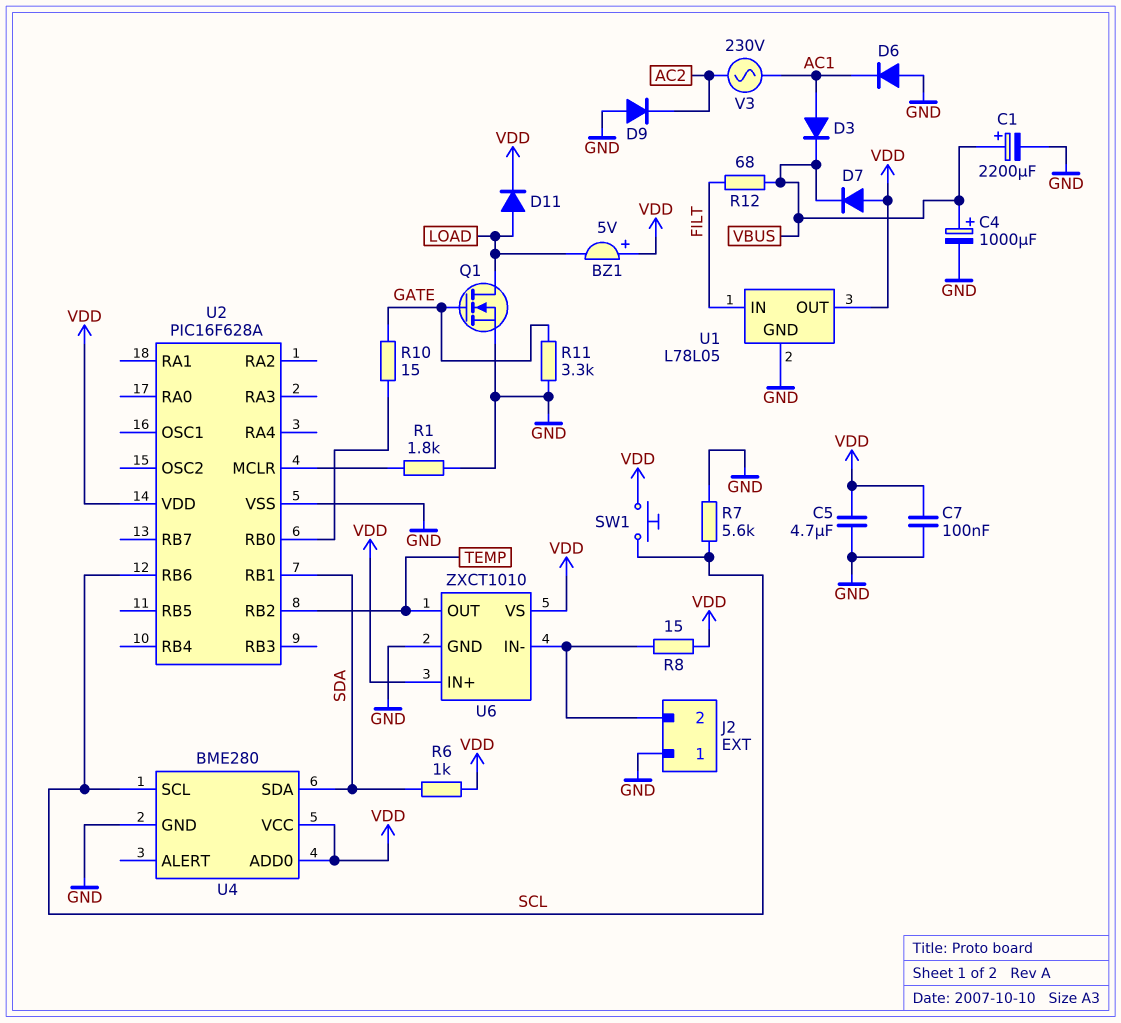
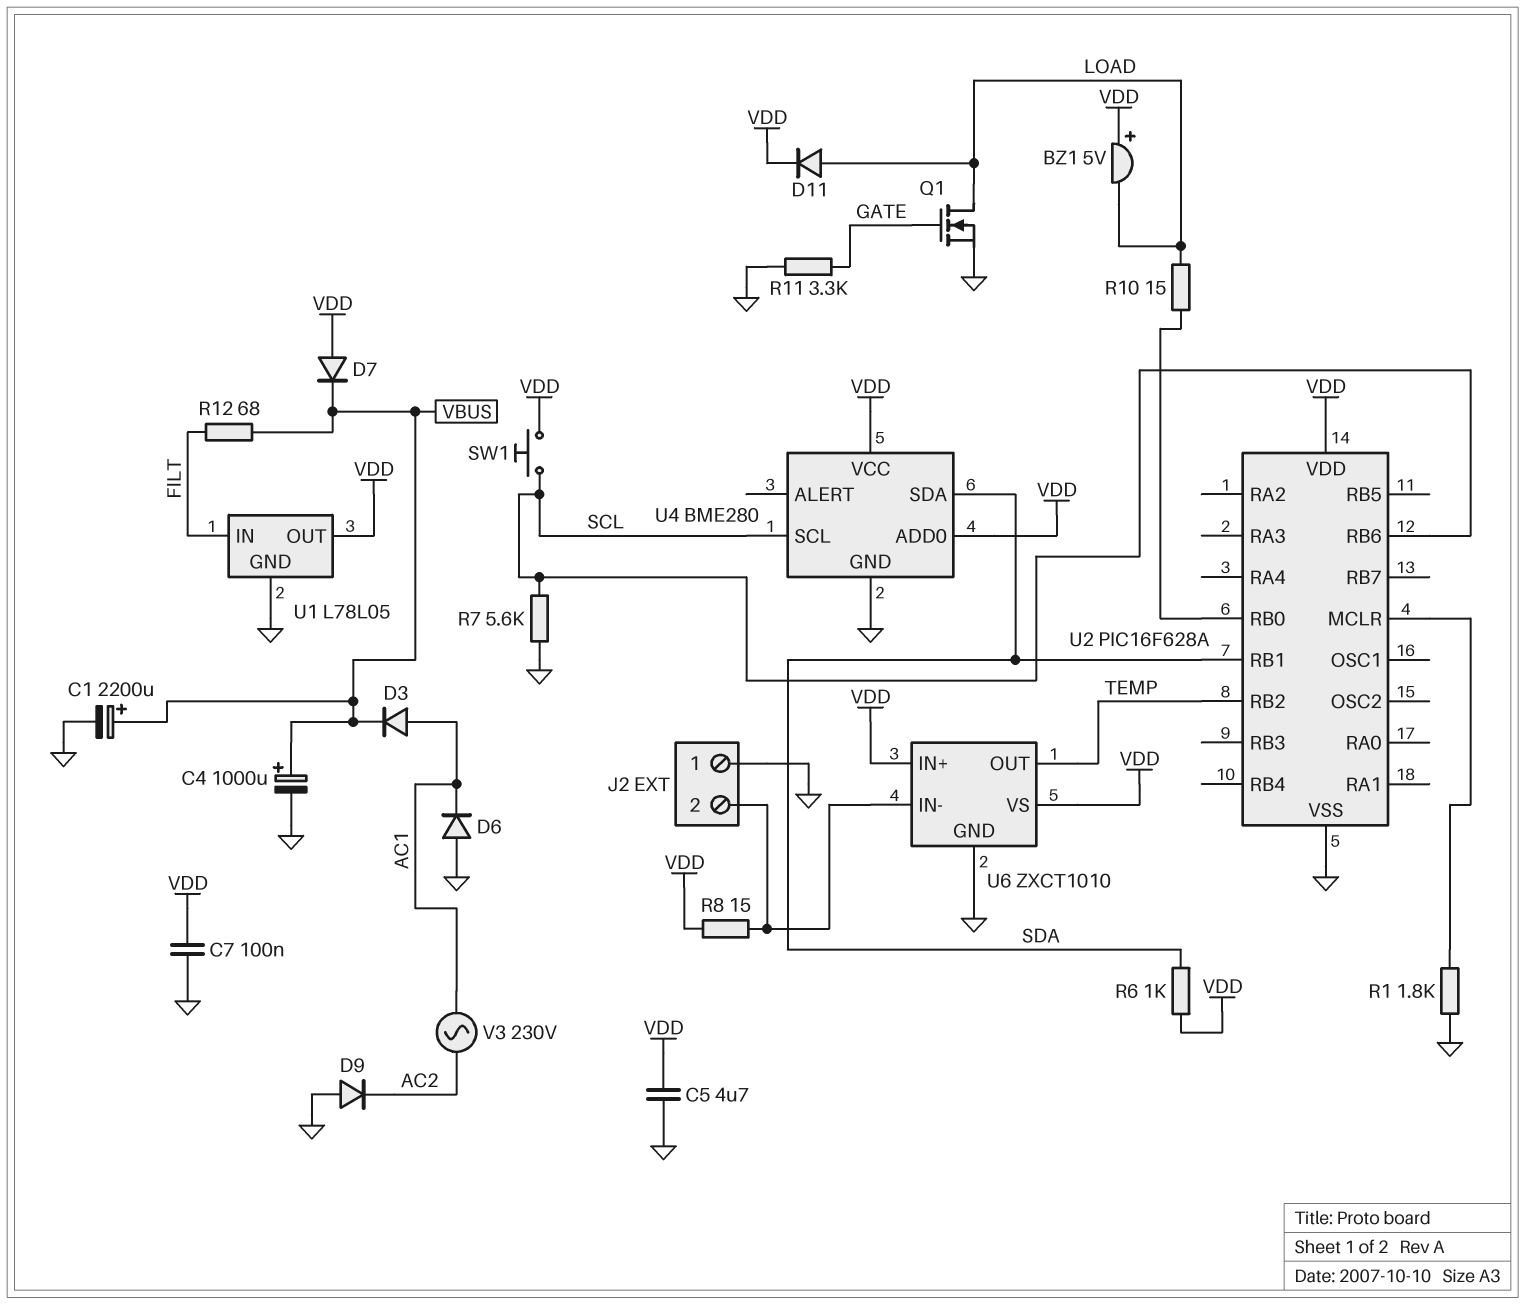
R10: 15 (GATE, U2/RB0) -> 15 (LOAD, U2/RB0)

